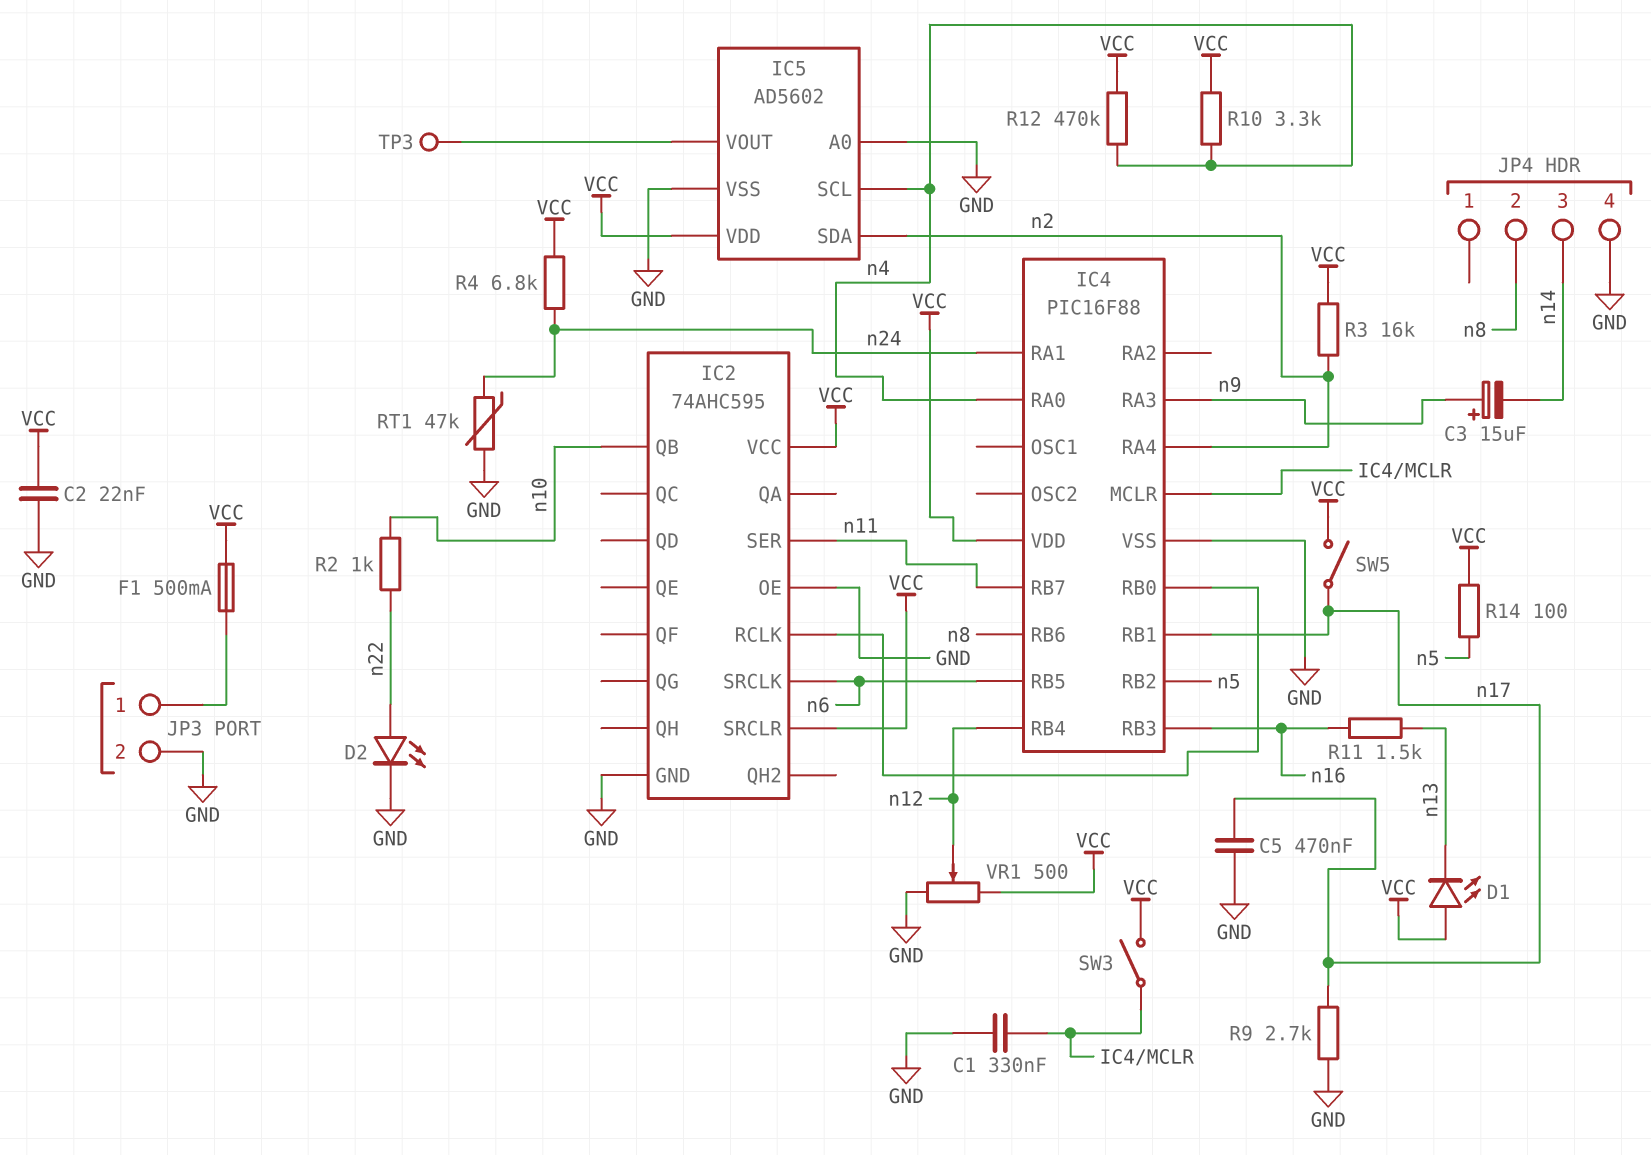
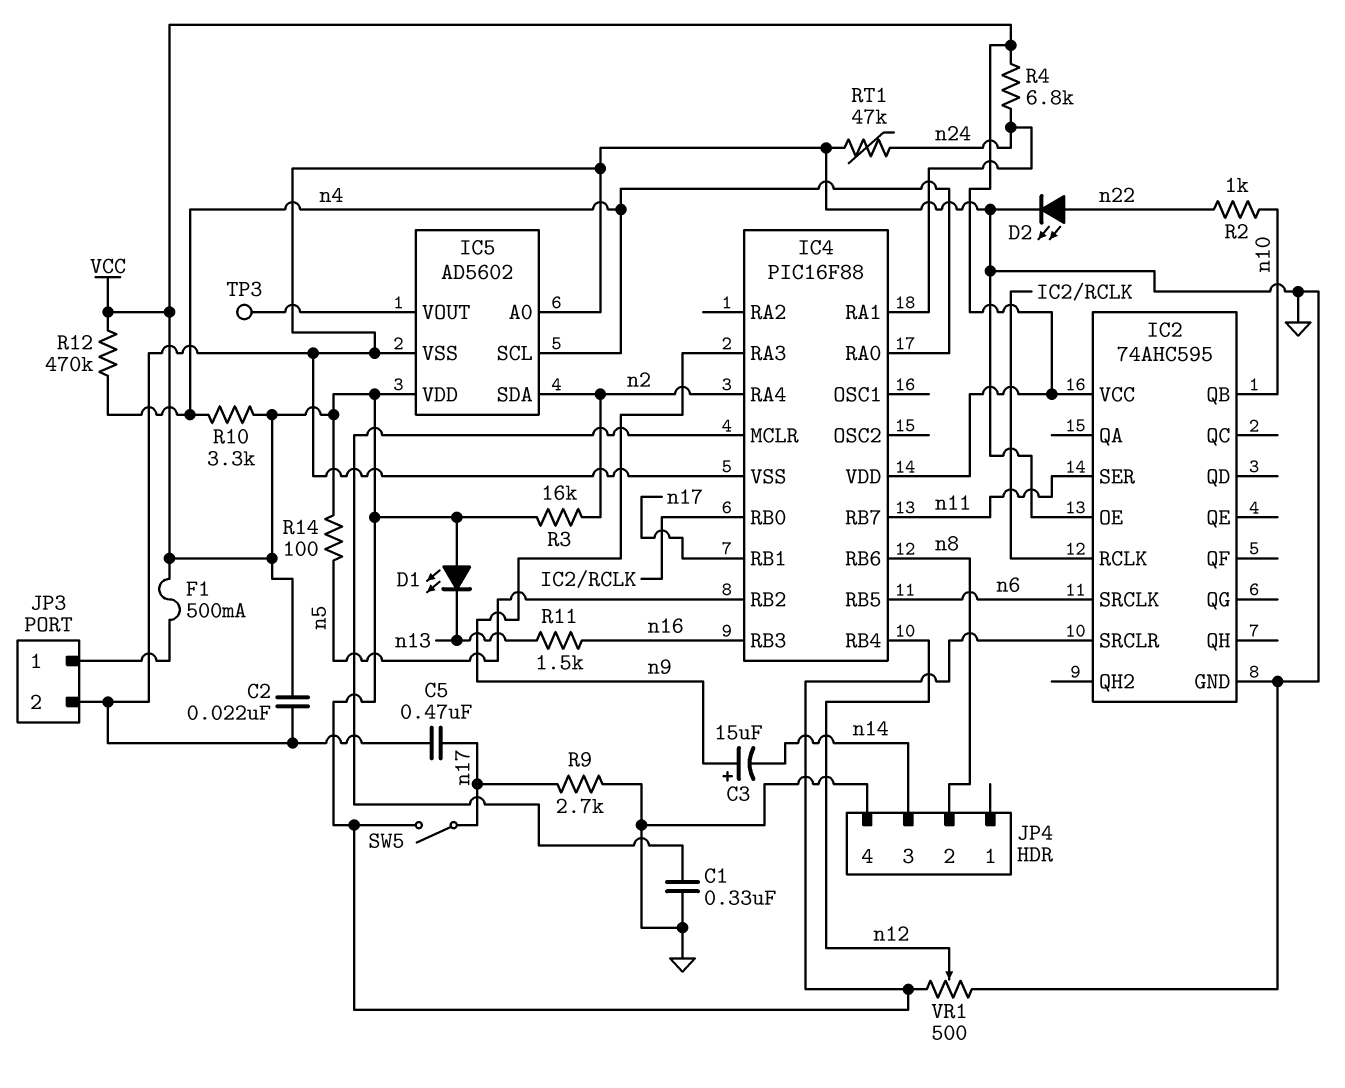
SW3: switch (IC4/MCLR, VCC) -> none

